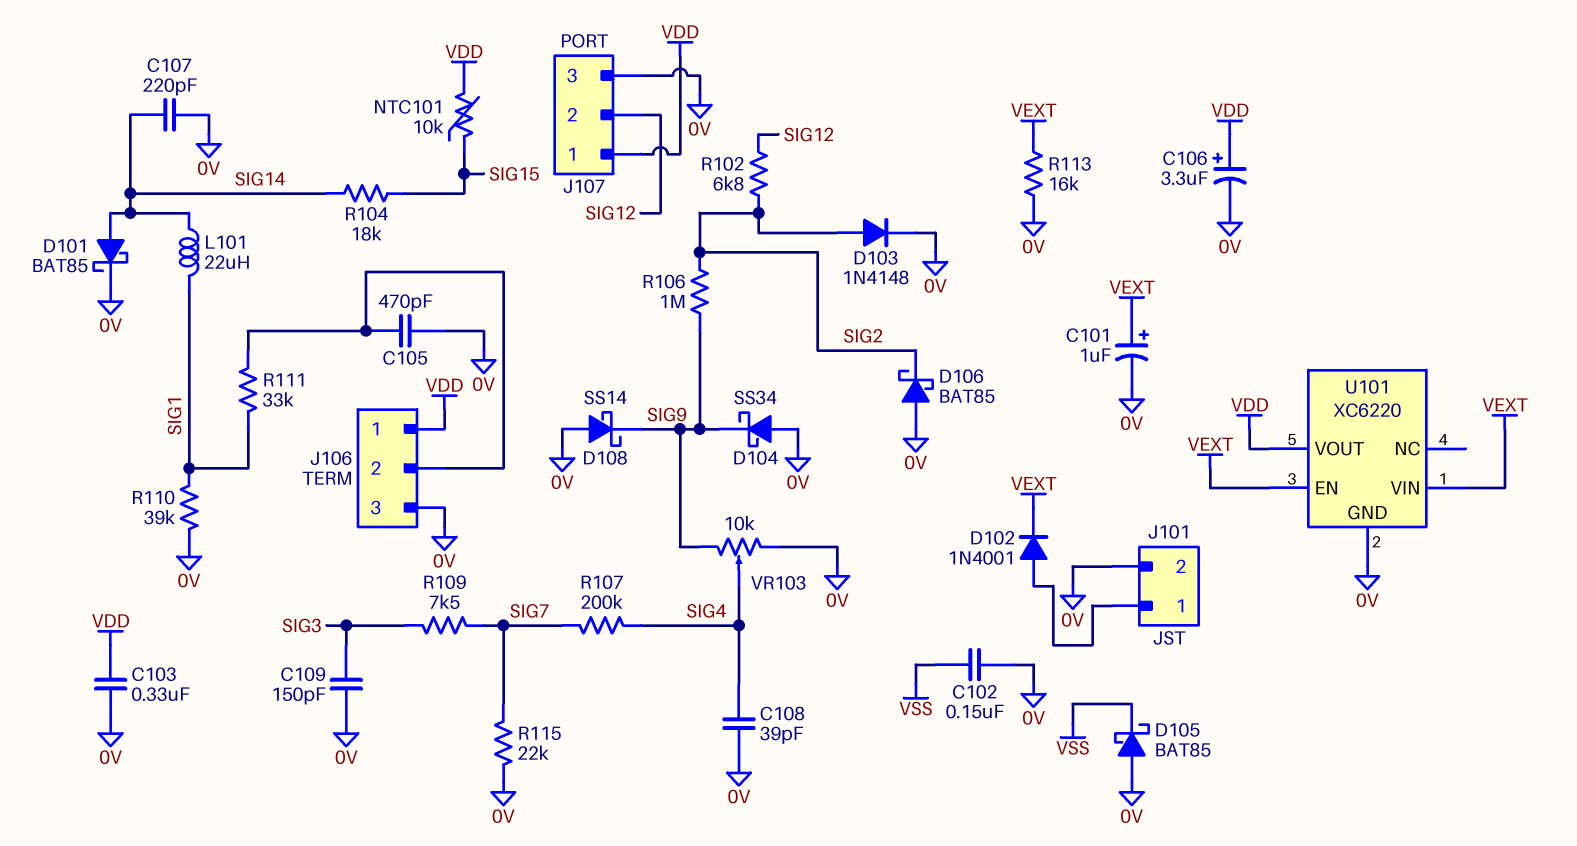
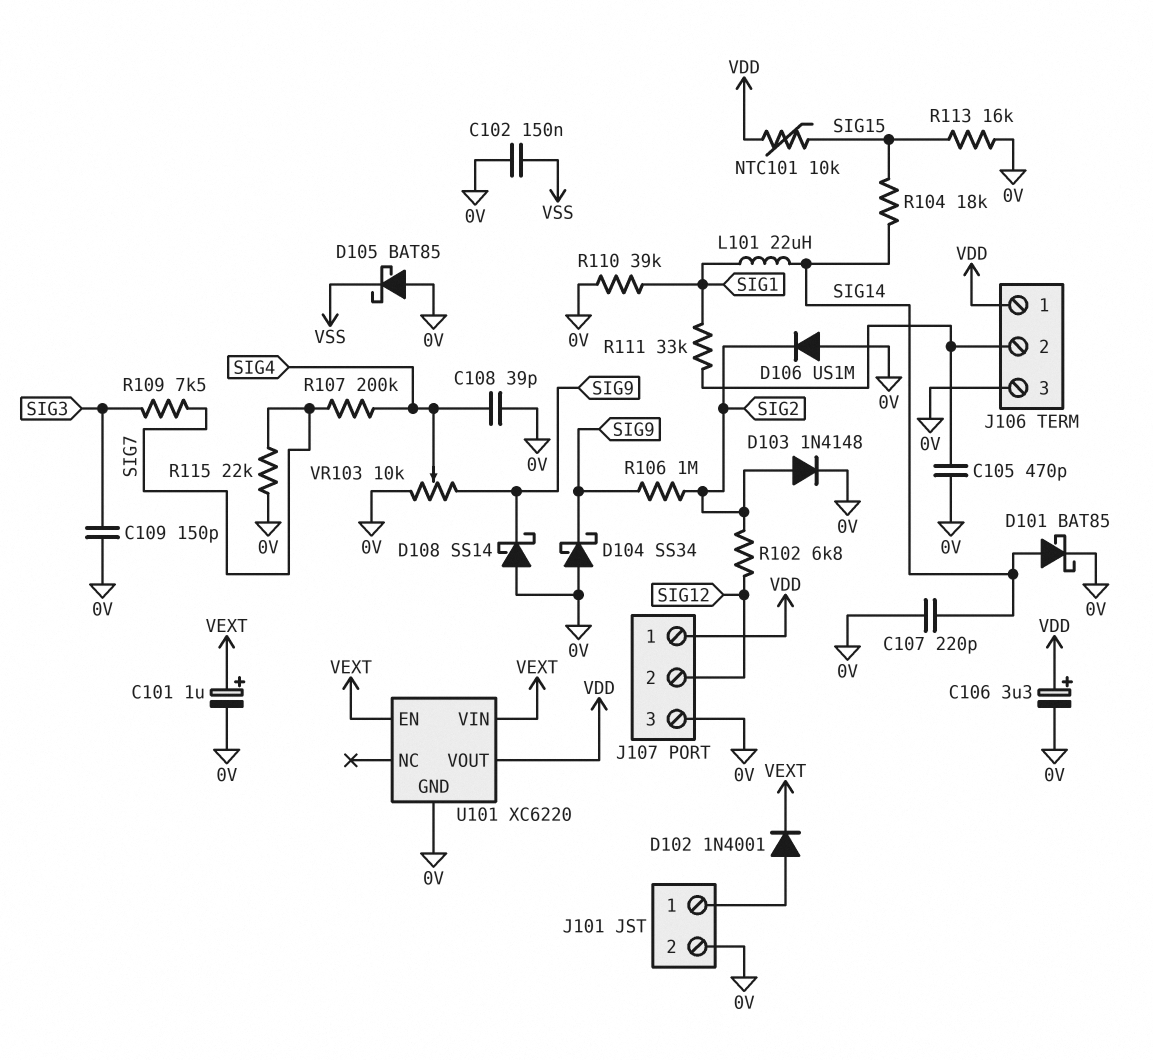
C103: 330nF (0V, VDD) -> none
D106: schottky BAT85 (A 0V, K SIG2) -> diode US1M (A 0V, K SIG2)
R113: 16k (0V, VEXT) -> 16k (0V, SIG15)

